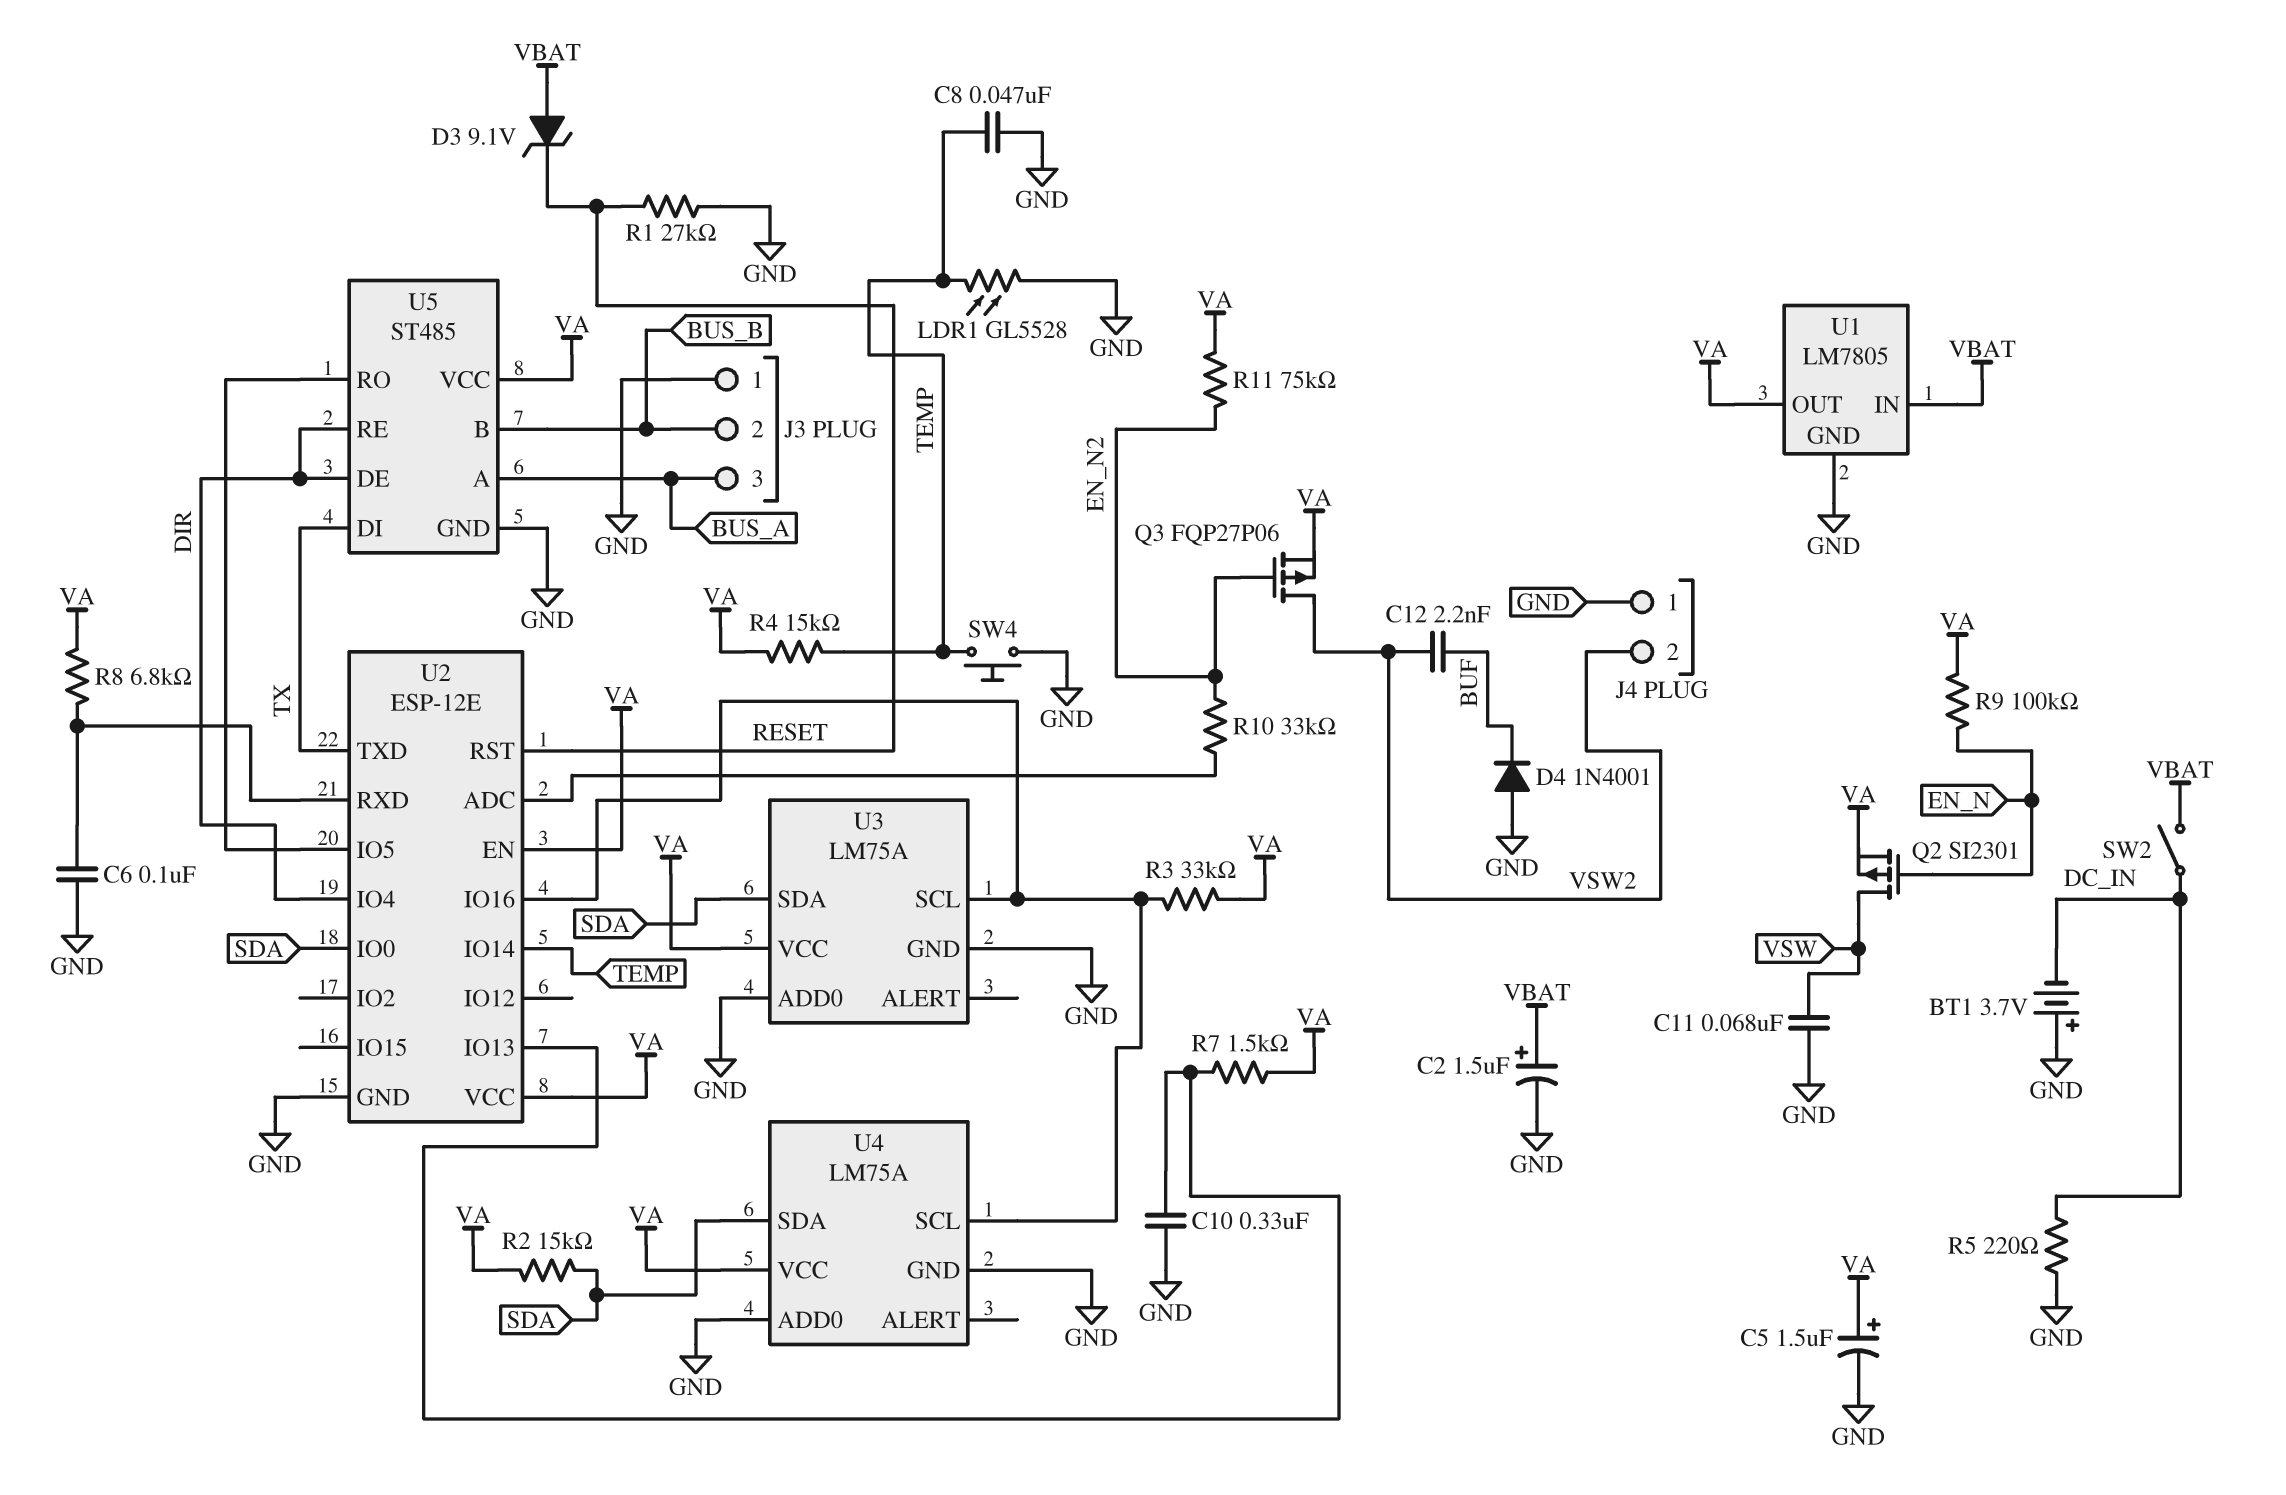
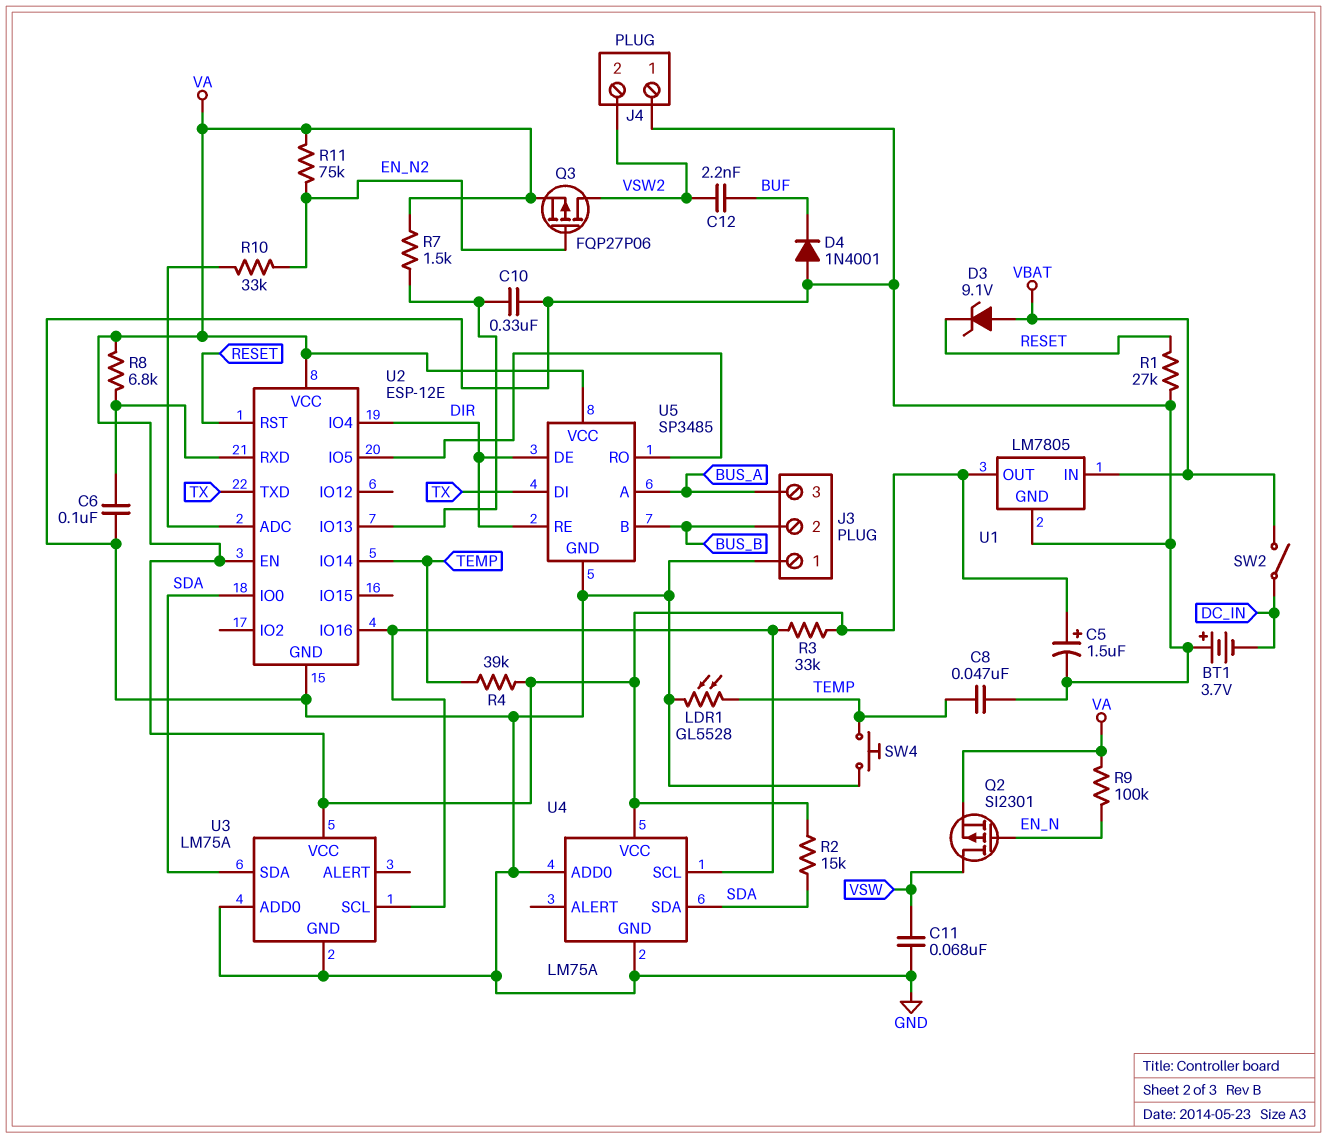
C2: 1.5uF (plus VBAT, minus GND) -> none
R4: 15k (TEMP, VA) -> 39k (TEMP, VA)
R5: 220 (DC_IN, GND) -> none
U5: ST485 -> SP3485

